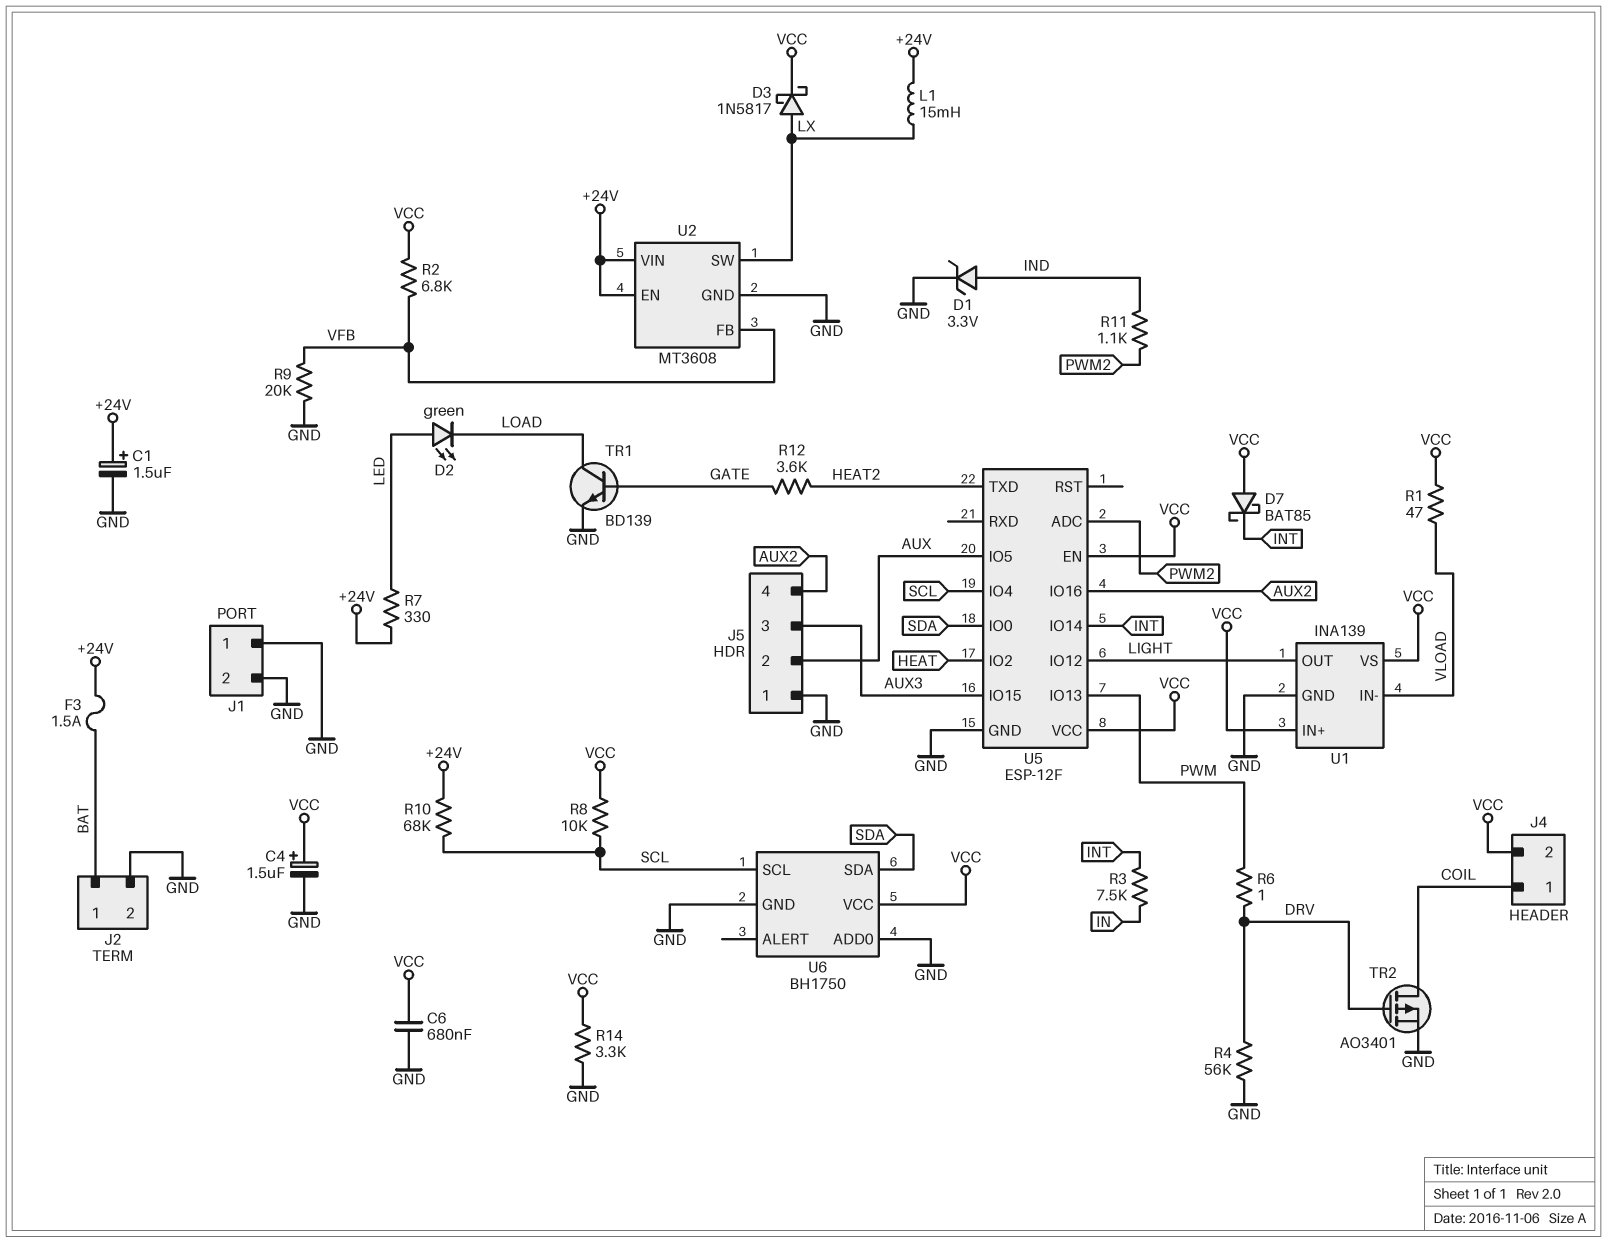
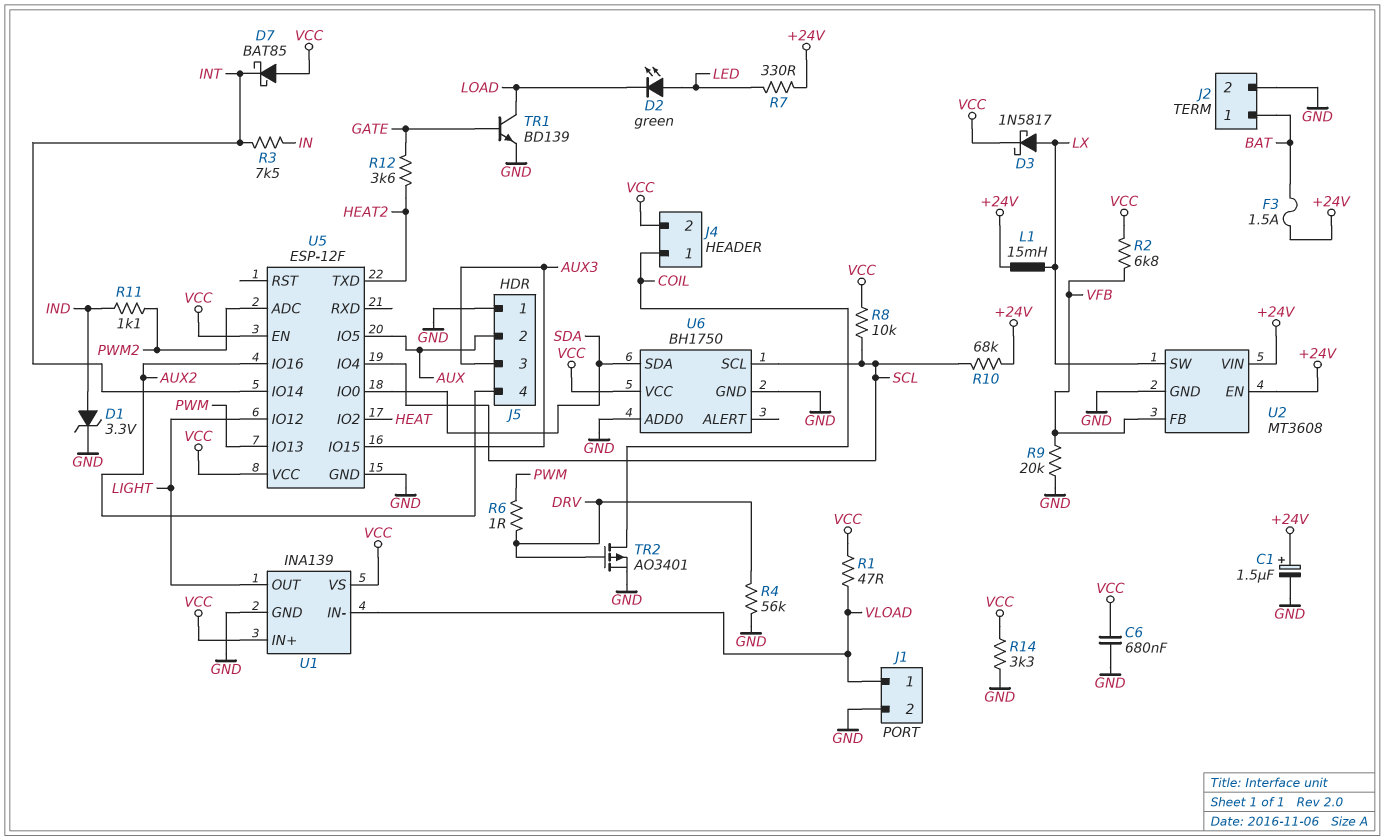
C4: 1.5uF (plus VCC, minus GND) -> none
J1 pin 1: GND -> VLOAD

